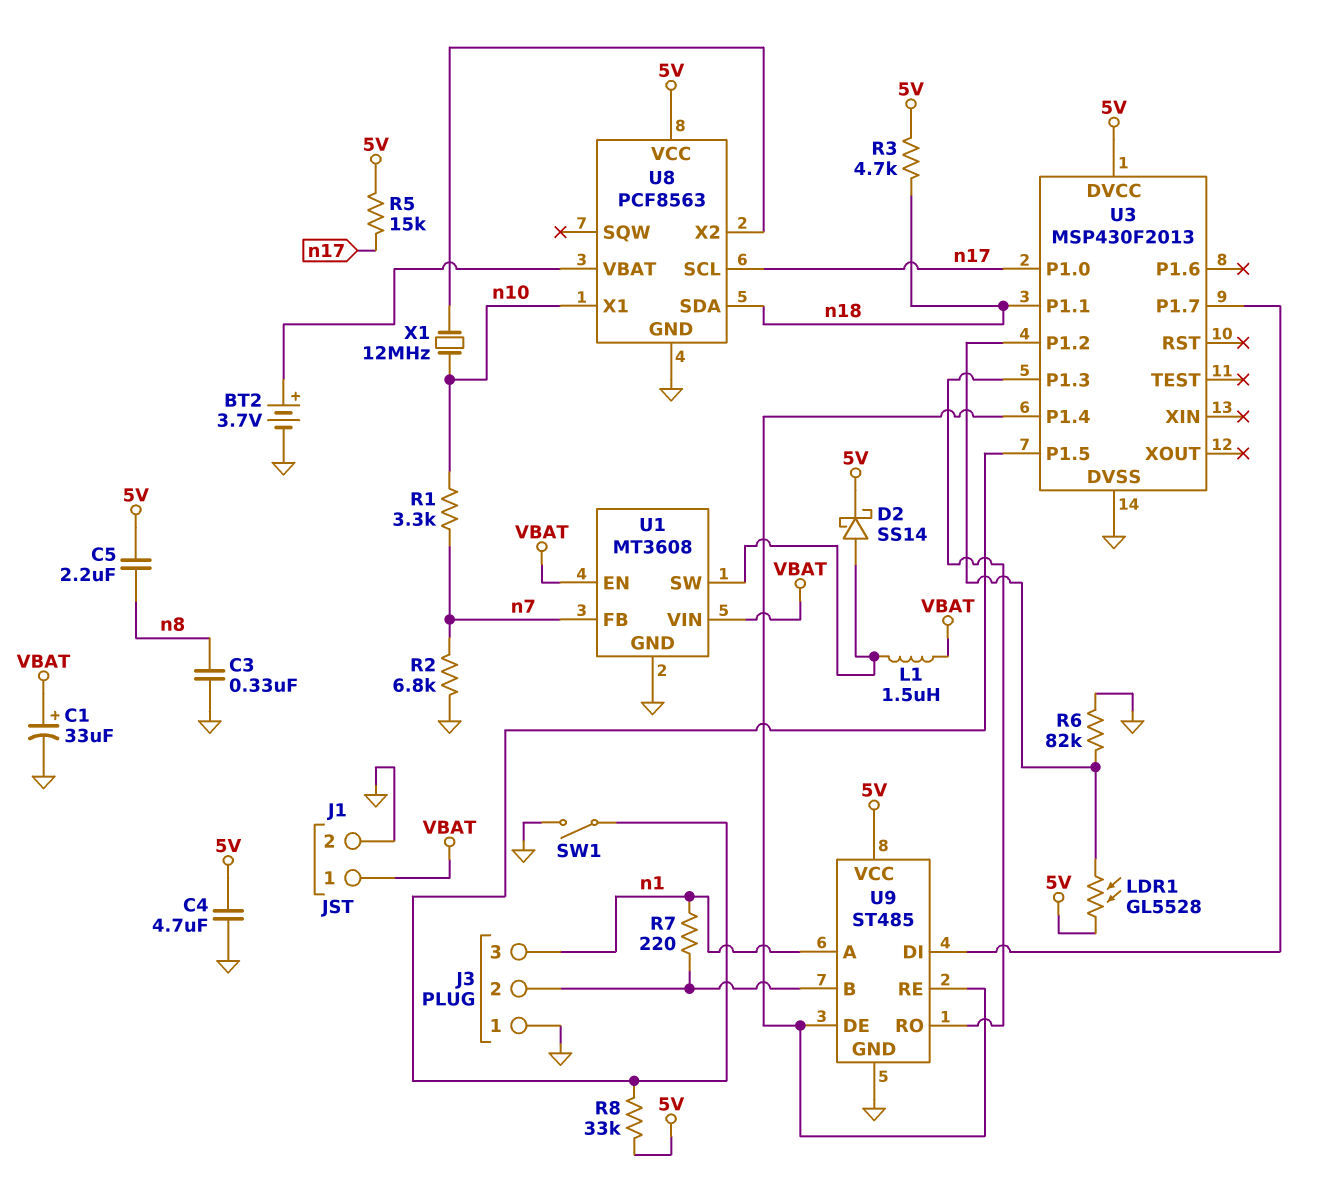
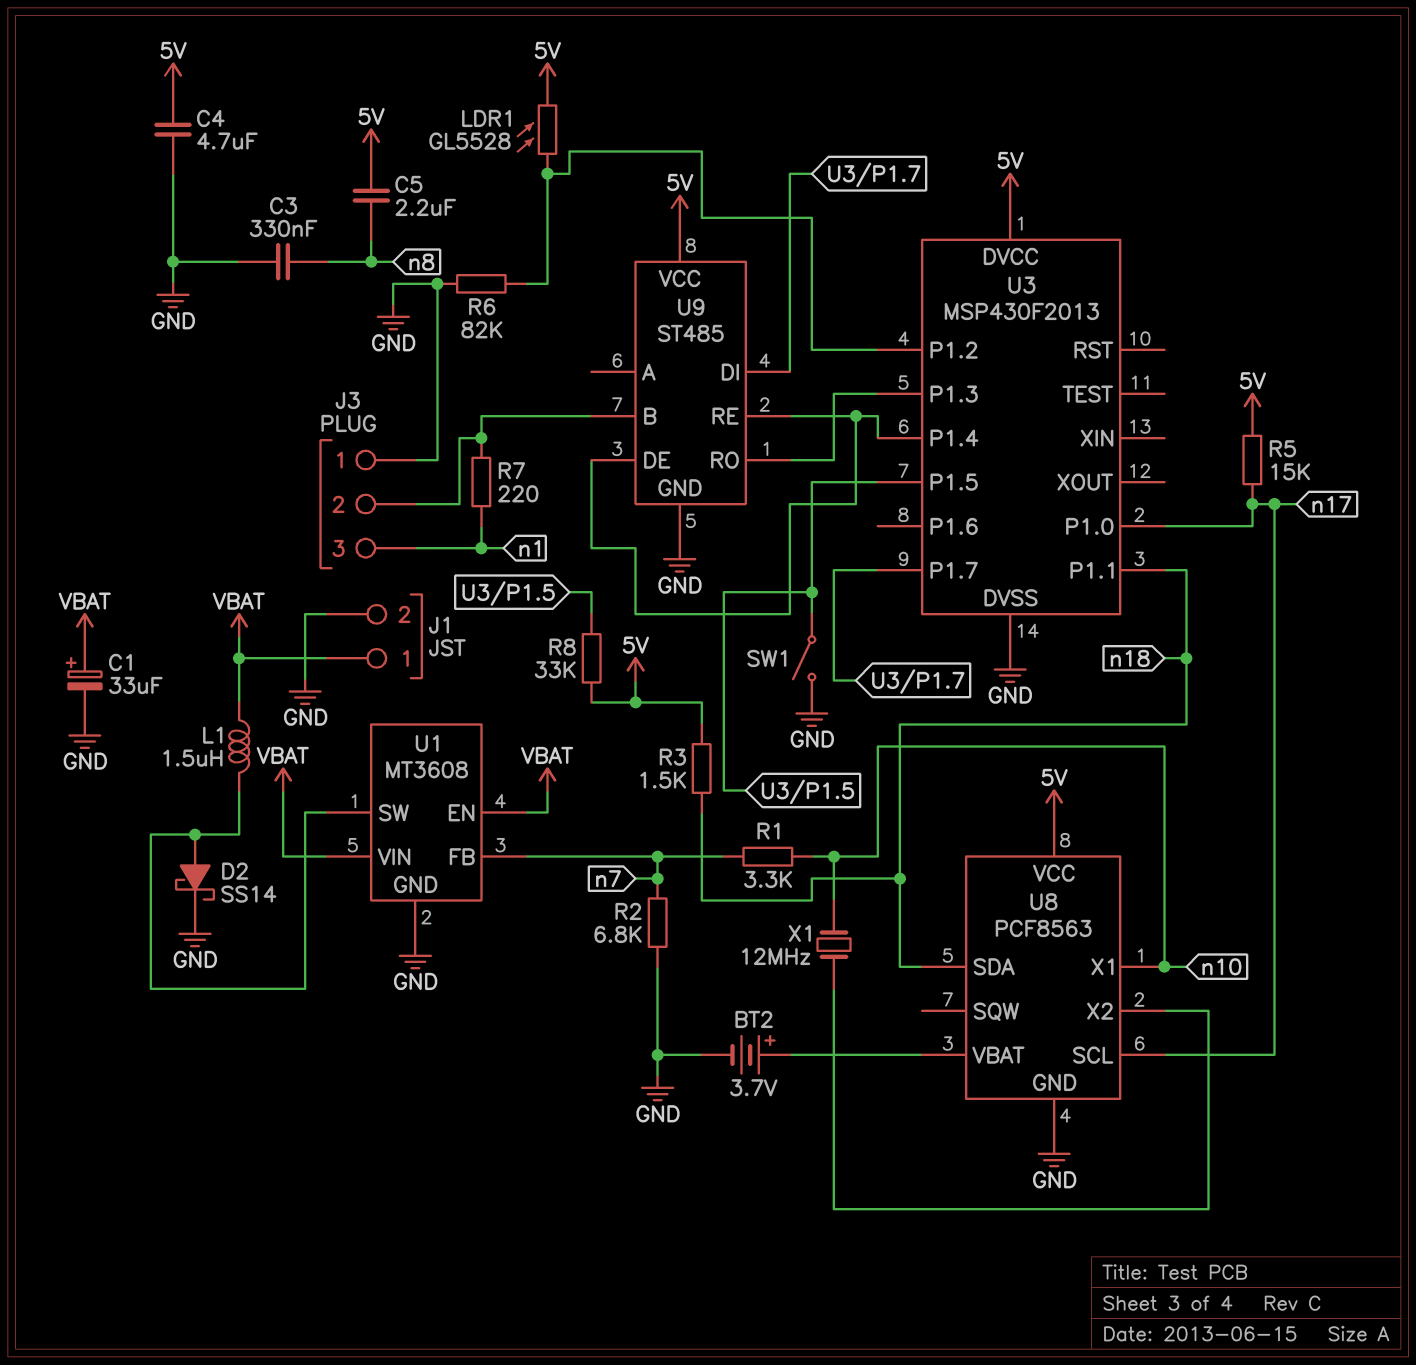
D2: schottky SS14 (A U1/SW, K 5V) -> schottky SS14 (A U1/SW, K GND)
R3: 4.7k (5V, n18) -> 1.5k (5V, n18)
U9 pin A: n1 -> none

